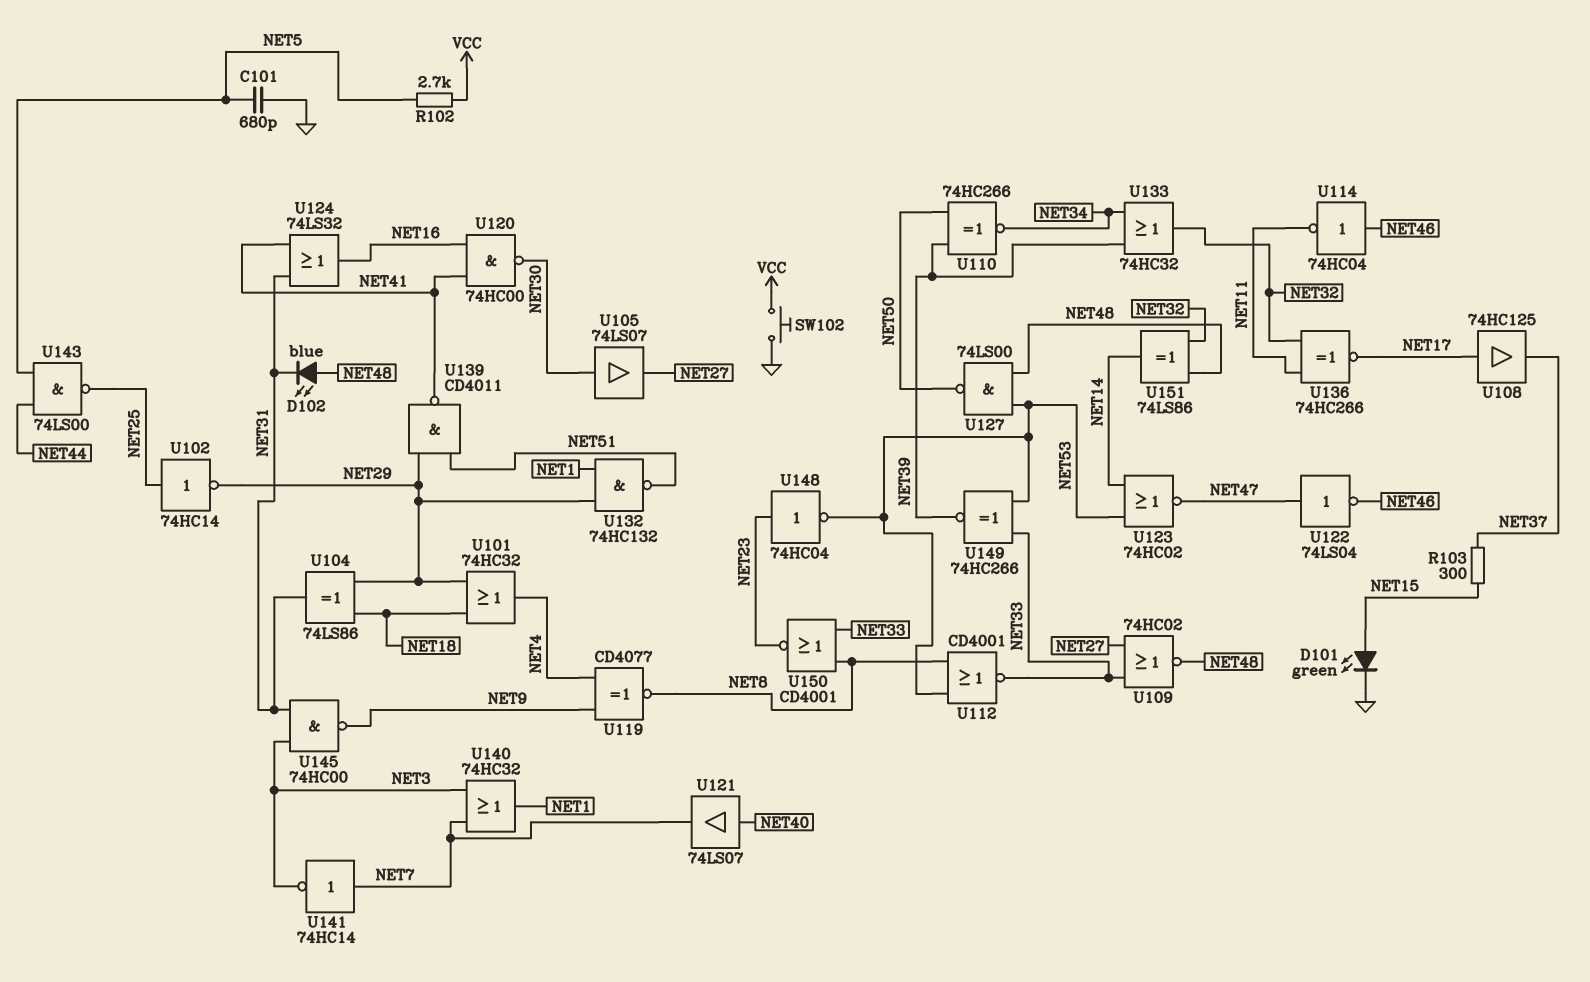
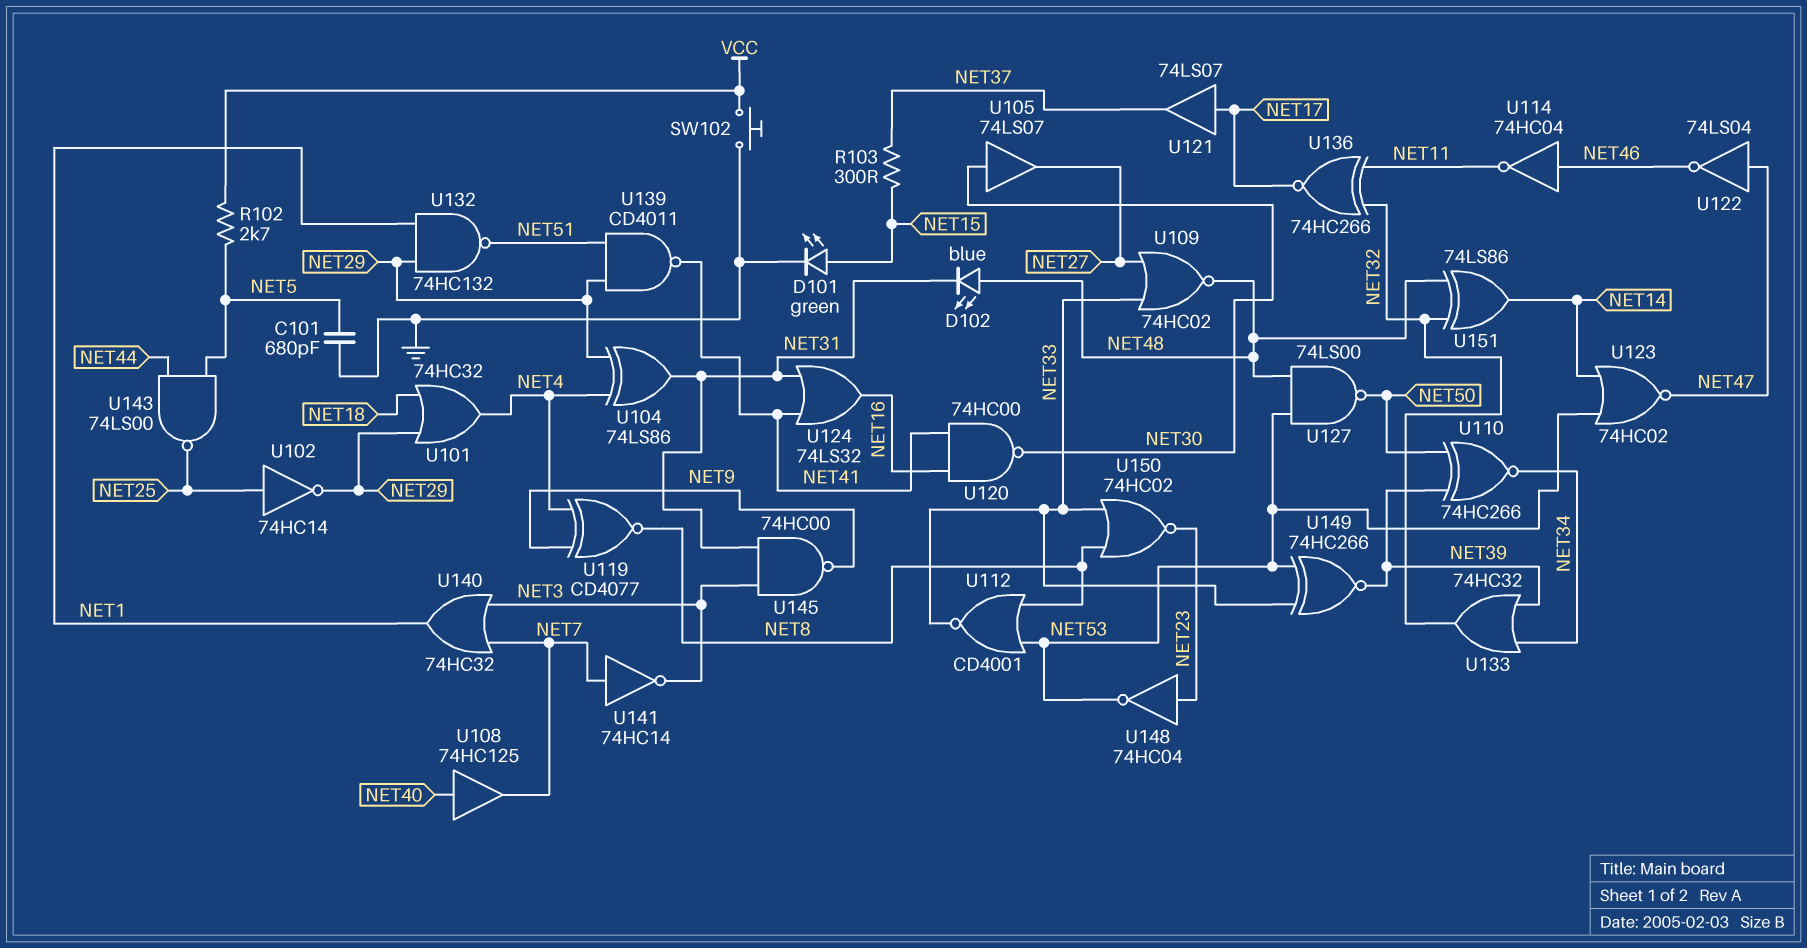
U104: XOR 74LS86 (in NET18, in NET29, out NET31) -> XOR 74LS86 (in NET4, in NET29, out NET31)
U108: buffer 74HC125 (in NET17, out NET37) -> buffer 74HC125 (in NET40, out NET7)
U121: buffer 74LS07 (in NET40, out NET7) -> buffer 74LS07 (in NET17, out NET37)
U150: NOR CD4001 (in NET8, in NET33, out NET23) -> NOR 74HC02 (in NET8, in NET33, out NET23)

